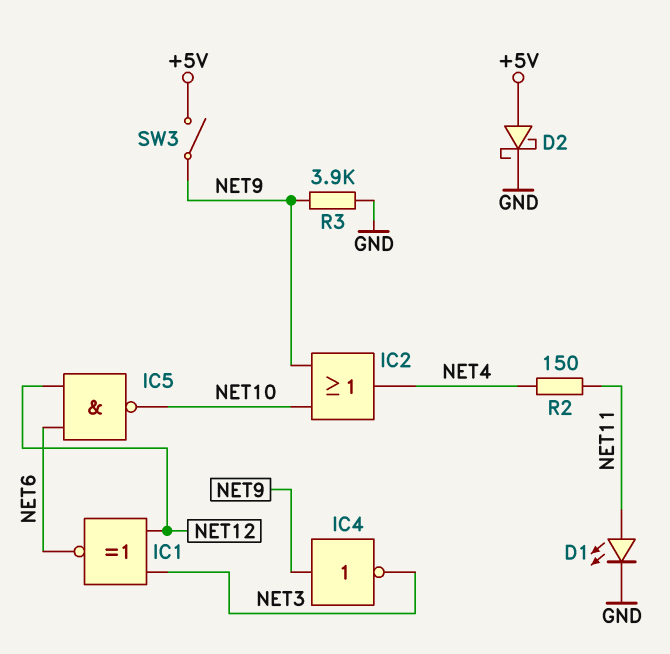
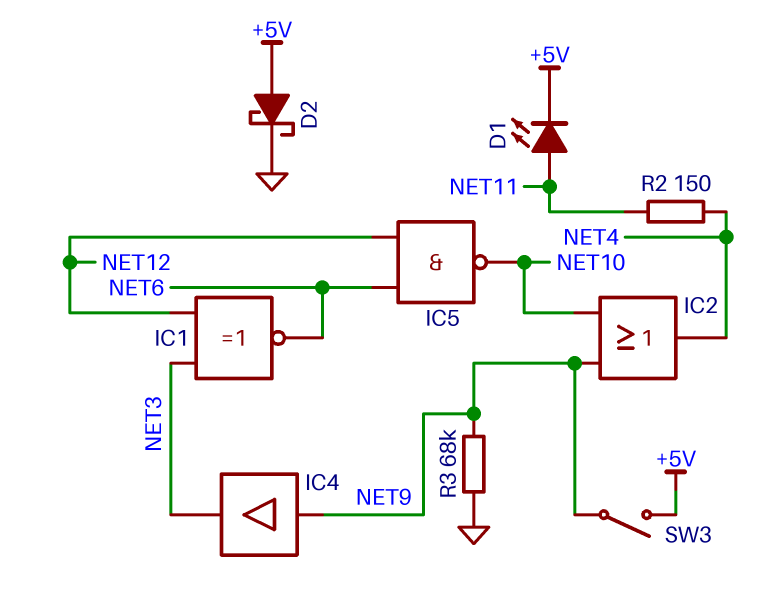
D1: LED (A NET11, K GND) -> LED (A NET11, K +5V)
IC4: NOT (in NET9, out NET3) -> buffer (in NET9, out NET3)
R3: 3.9k (GND, NET9) -> 68k (GND, NET9)

